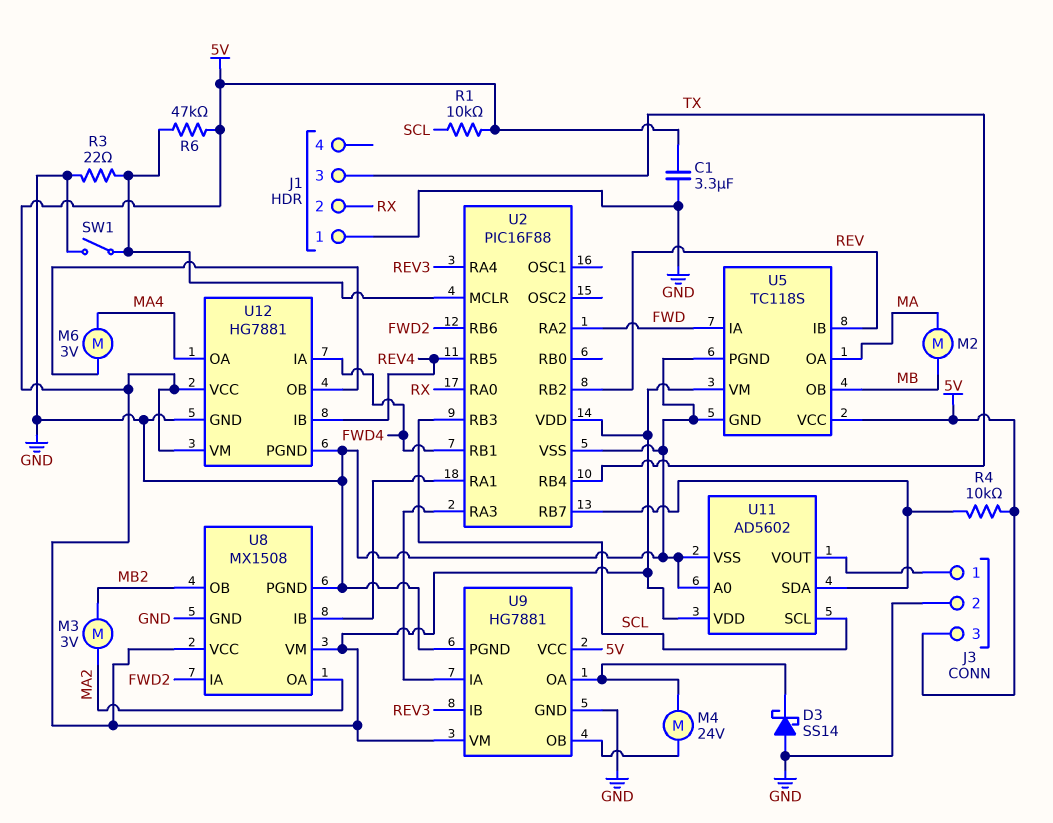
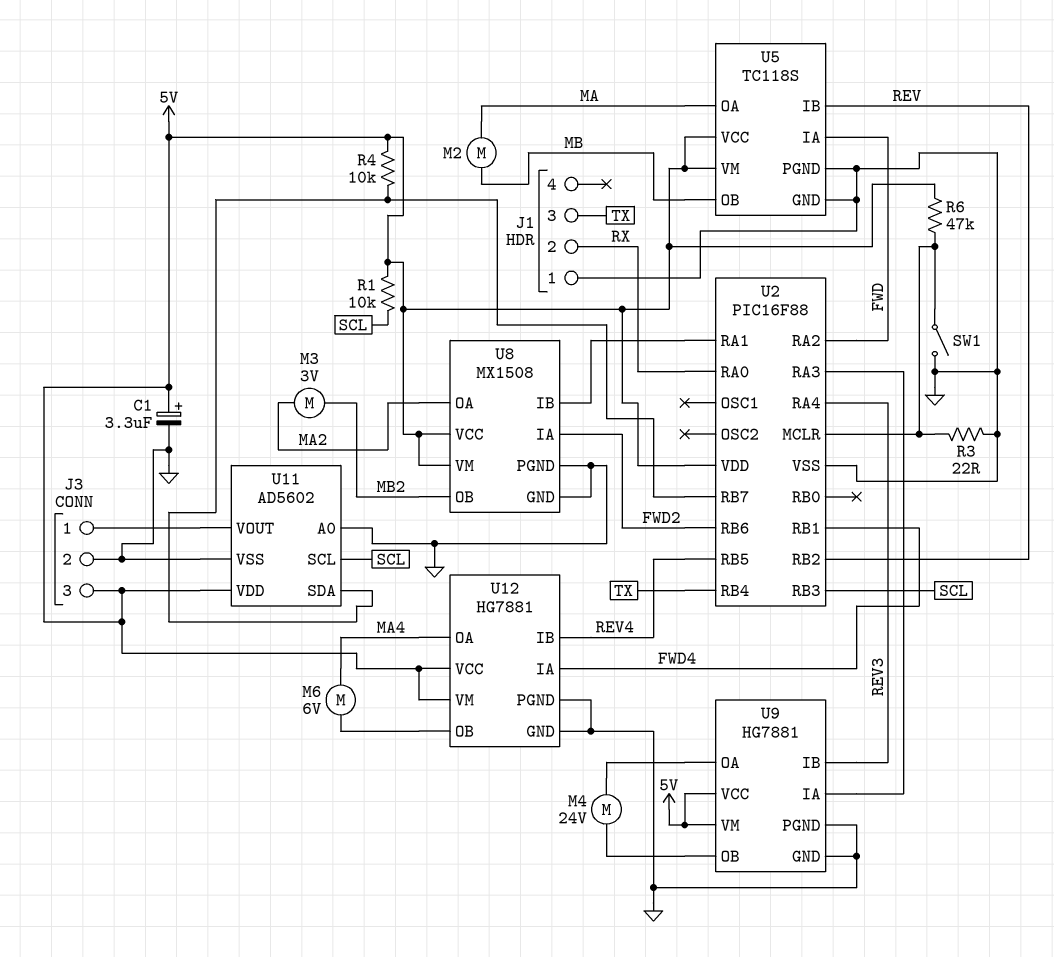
C1: 3.3uF (5V, GND) -> 3.3uF (plus 5V, minus GND)
D3: schottky SS14 (A GND, K U9/OA) -> none
M6: motor 3V (MA4, U12/OB) -> motor 6V (MA4, U12/OB)

